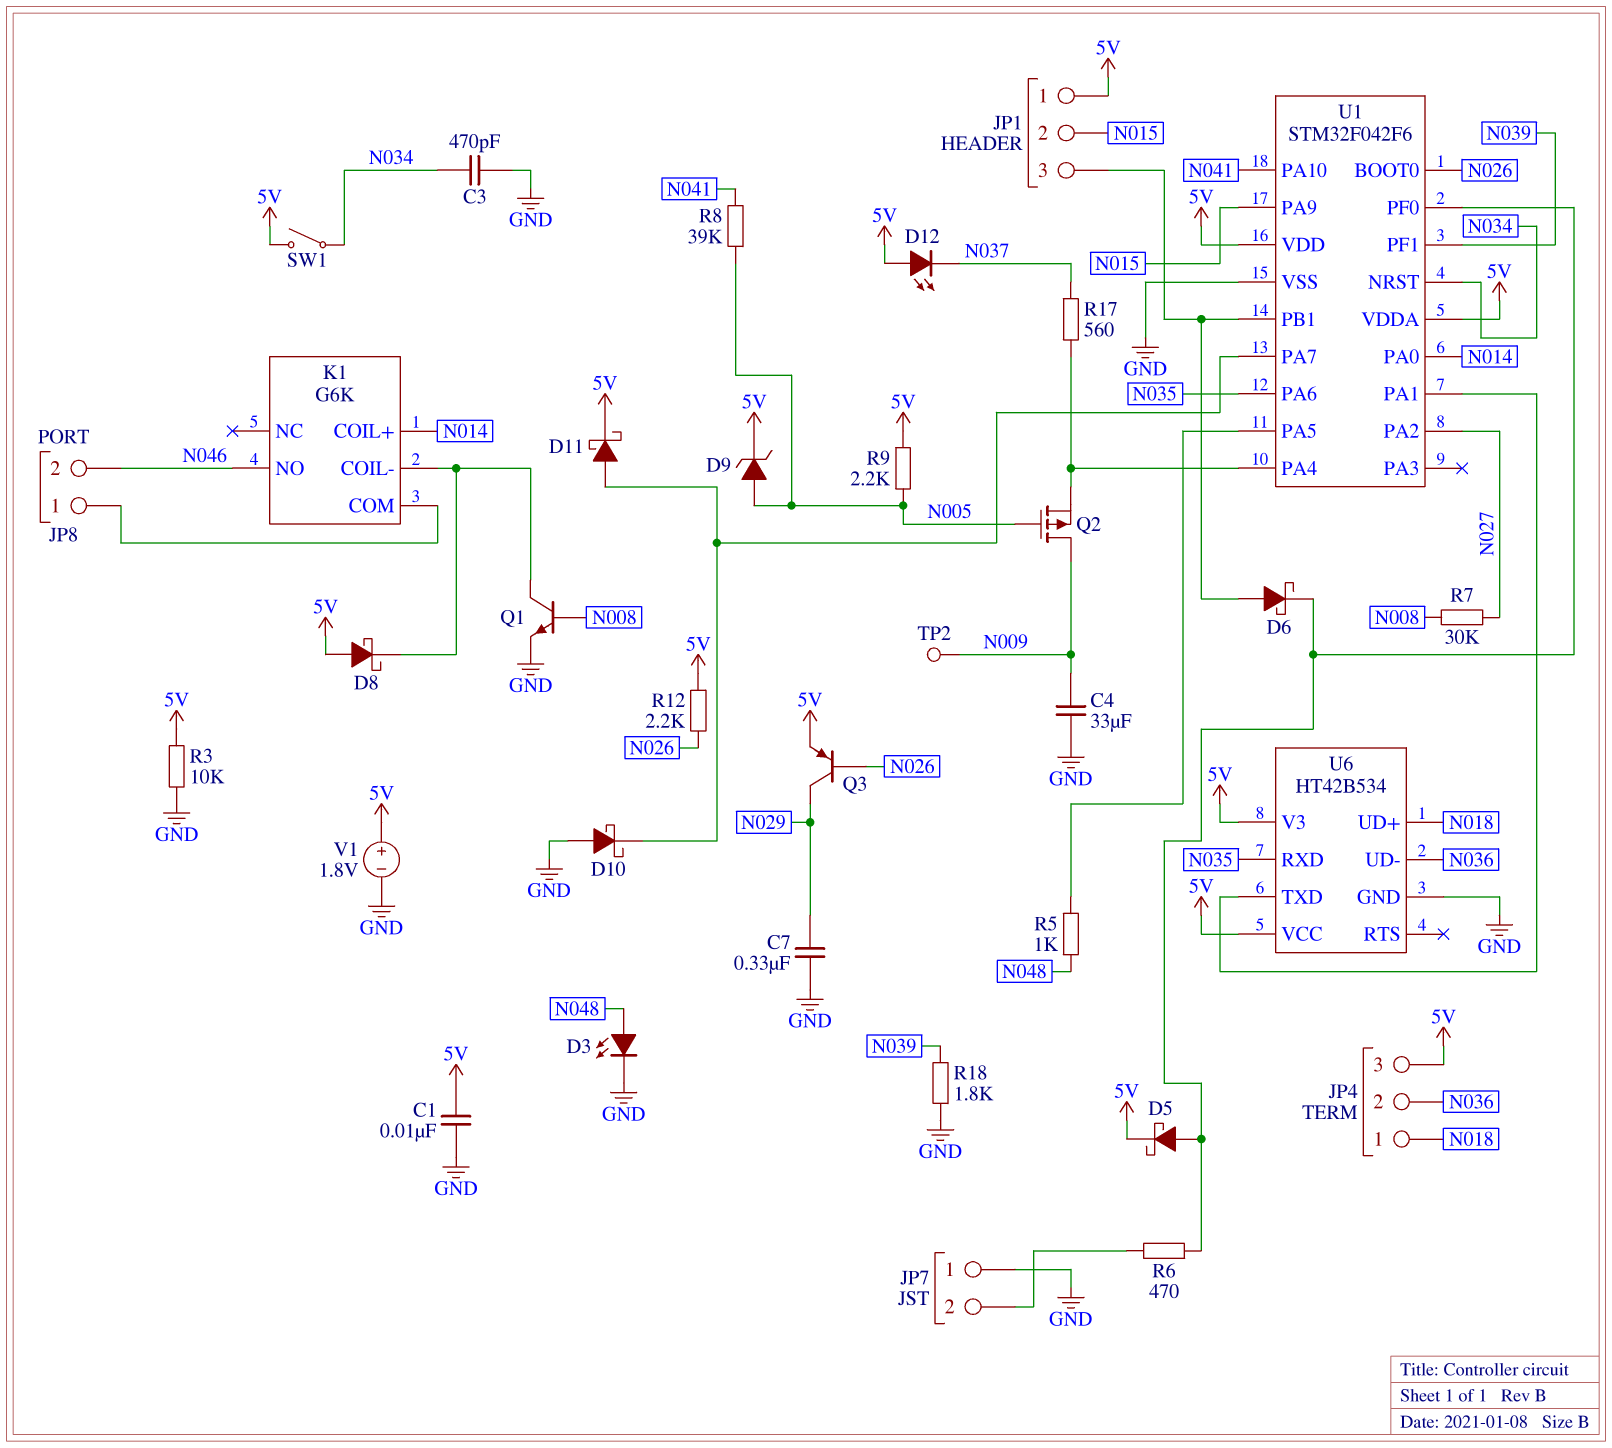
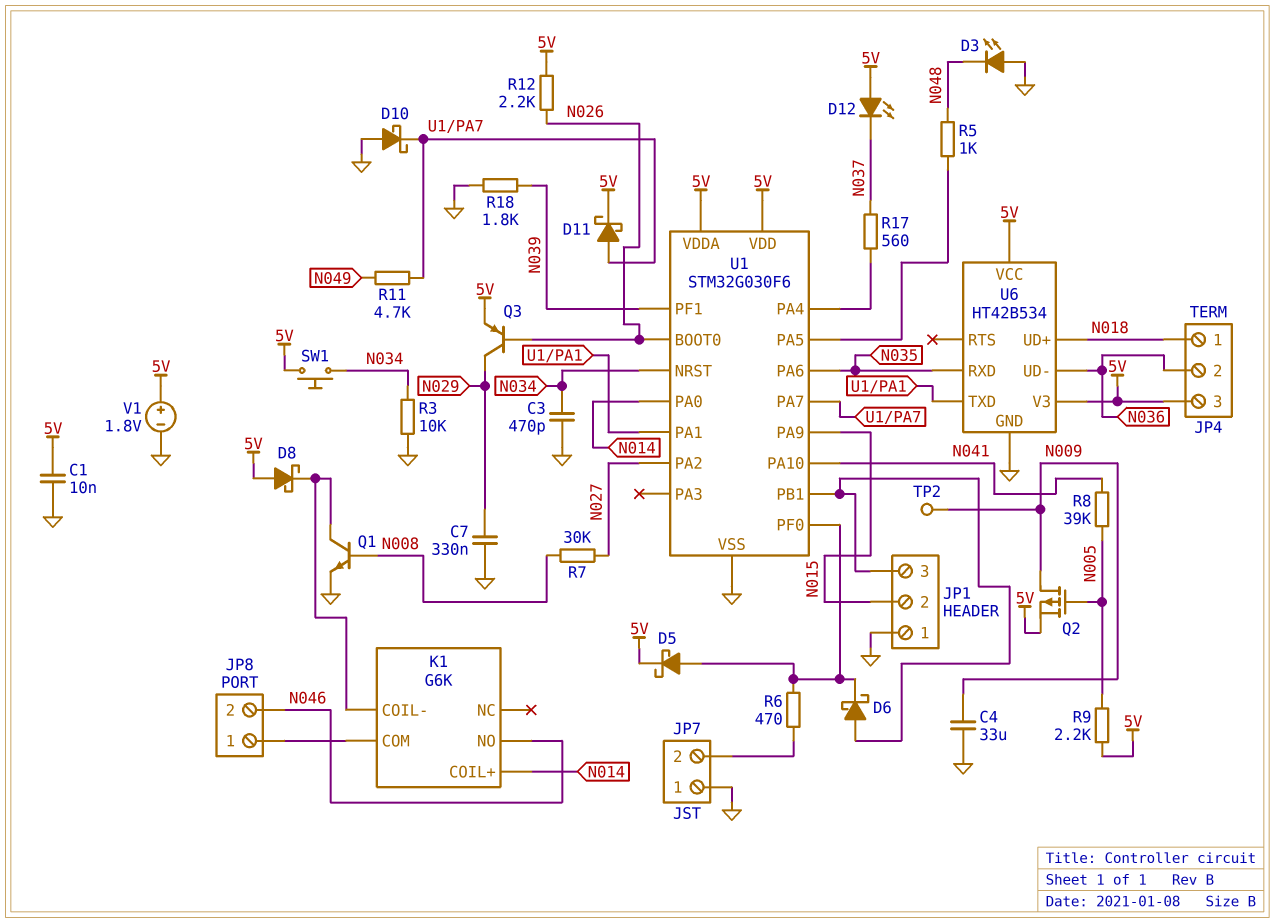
D3: LED (A N048, K GND) -> LED (A GND, K N048)
D9: zener (A N005, K 5V) -> none
JP1 pin 1: 5V -> GND
Q2: PMOS (G N005, D N009, S U1/PA4) -> PMOS (G N005, D N009, S 5V)
R3: 10k (5V, GND) -> 10k (GND, N034)
R11: none -> 4.7k (N049, U1/PA7)
SW1: switch (5V, N034) -> button (5V, N034)
U1: STM32F042F6 -> STM32G030F6

